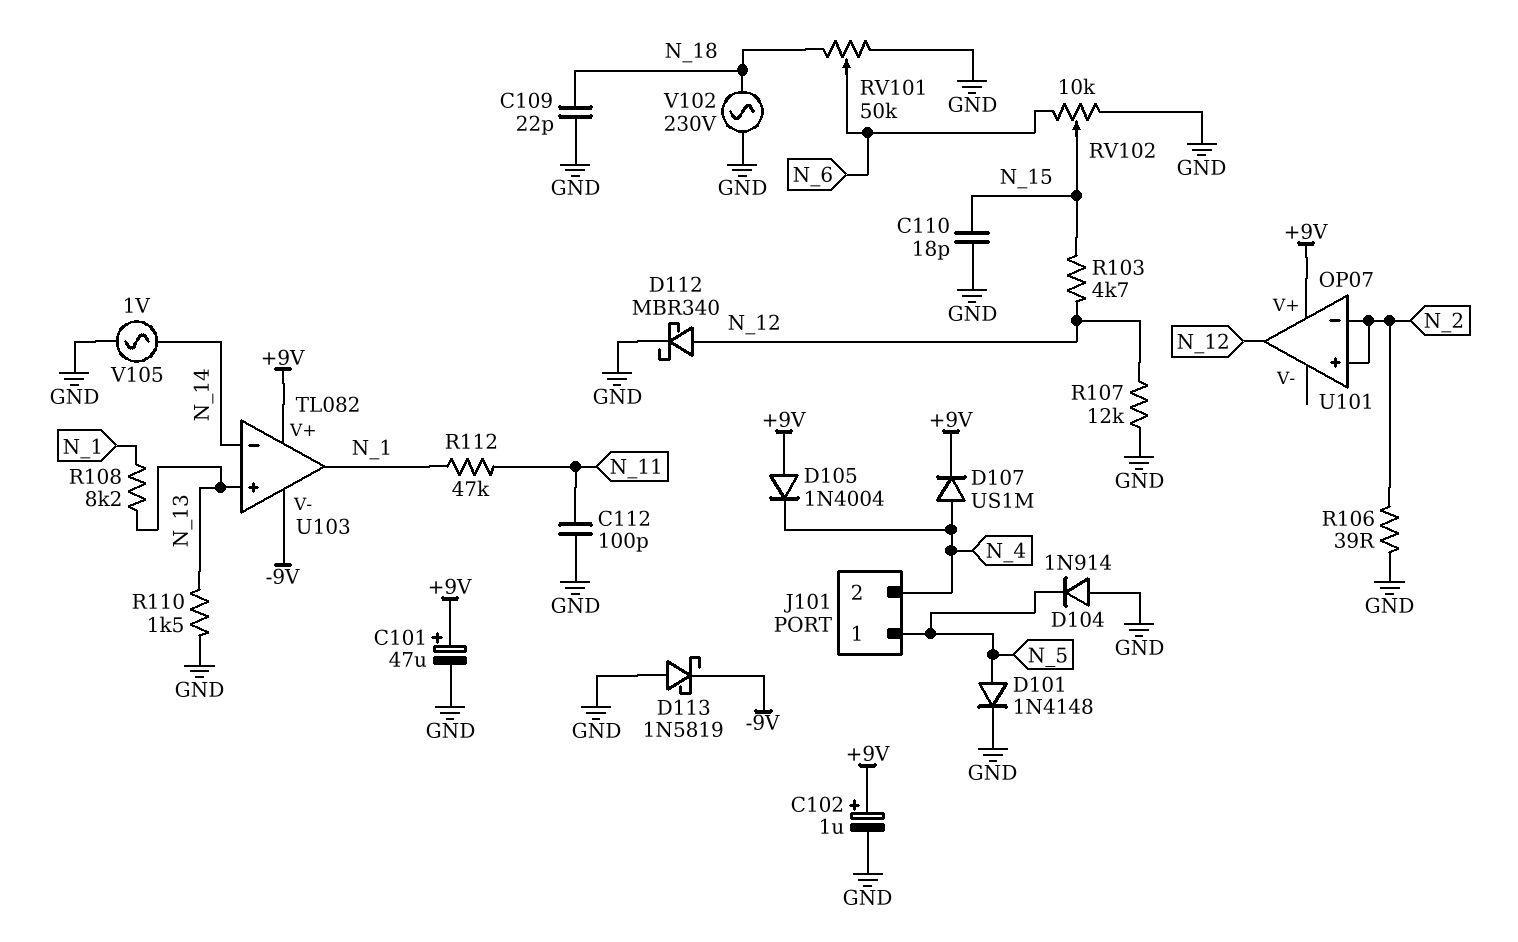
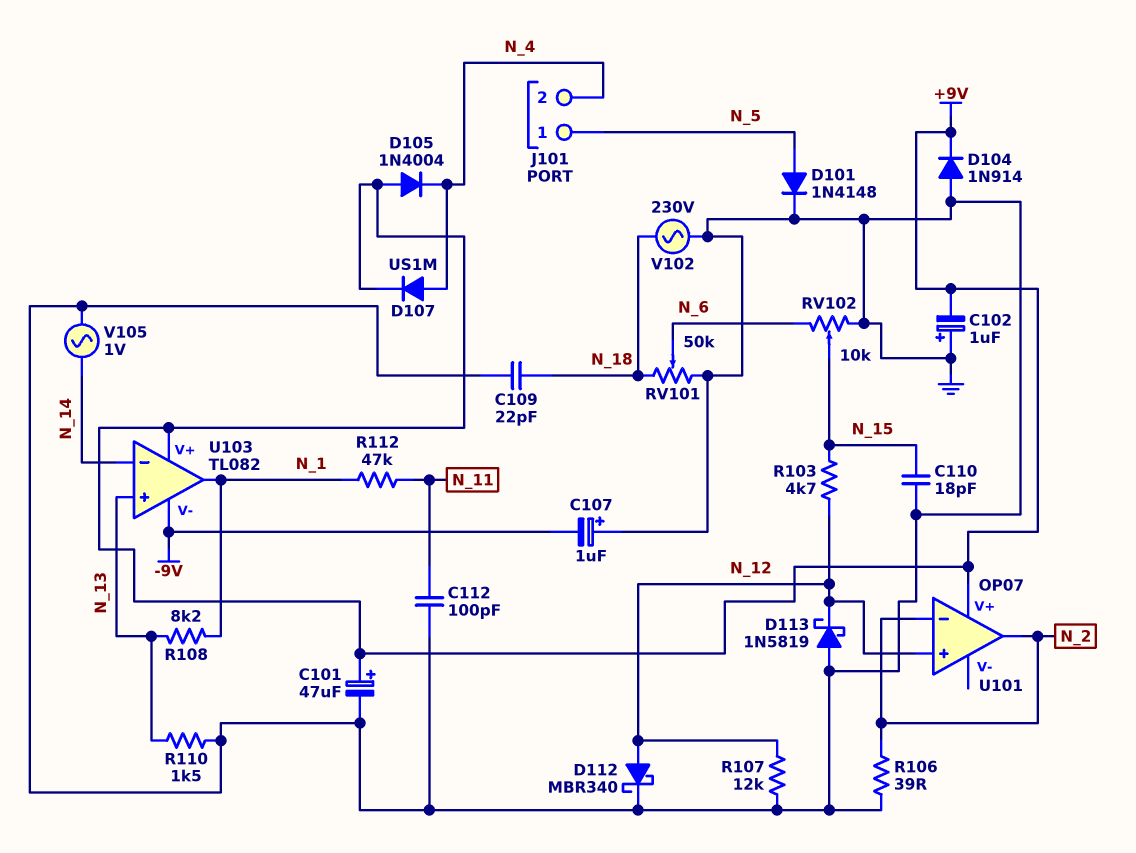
C102: 1uF (plus +9V, minus GND) -> 1uF (plus GND, minus +9V)
C107: none -> 1uF (plus GND, minus -9V)
D104: diode 1N914 (A GND, K N_5) -> diode 1N914 (A GND, K +9V)
D113: schottky 1N5819 (A GND, K -9V) -> schottky 1N5819 (A GND, K N_12)
U101 pin in+: N_2 -> N_12
U101 pin out: N_12 -> N_2

